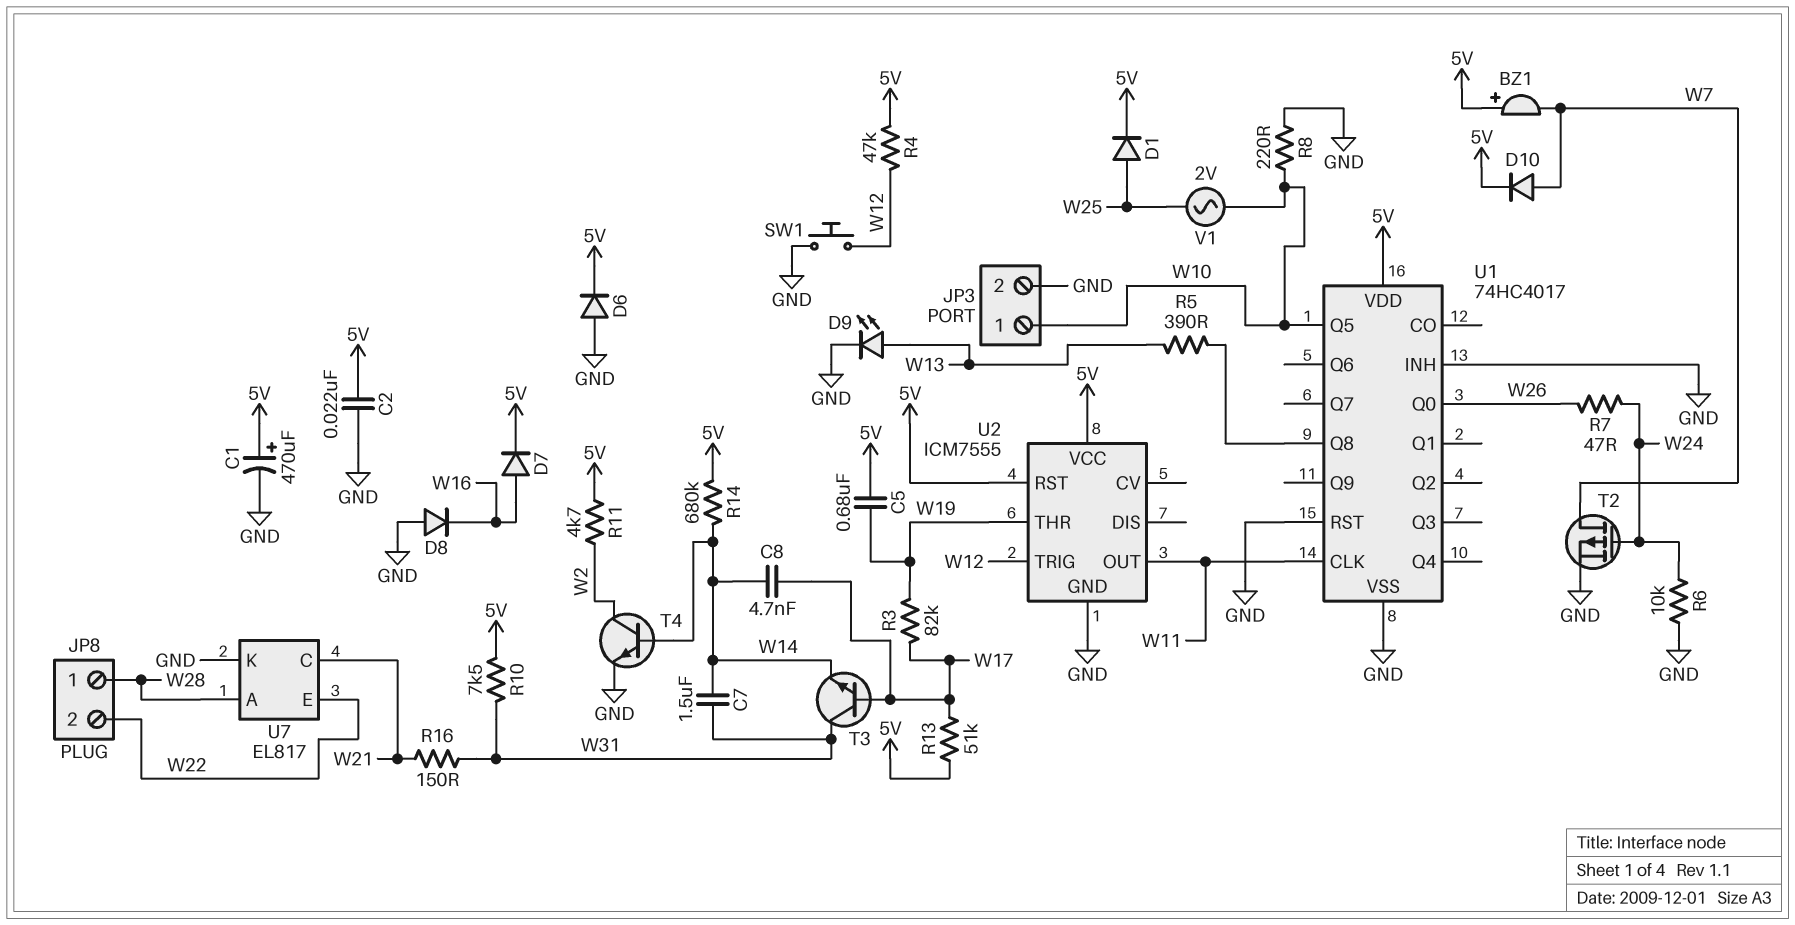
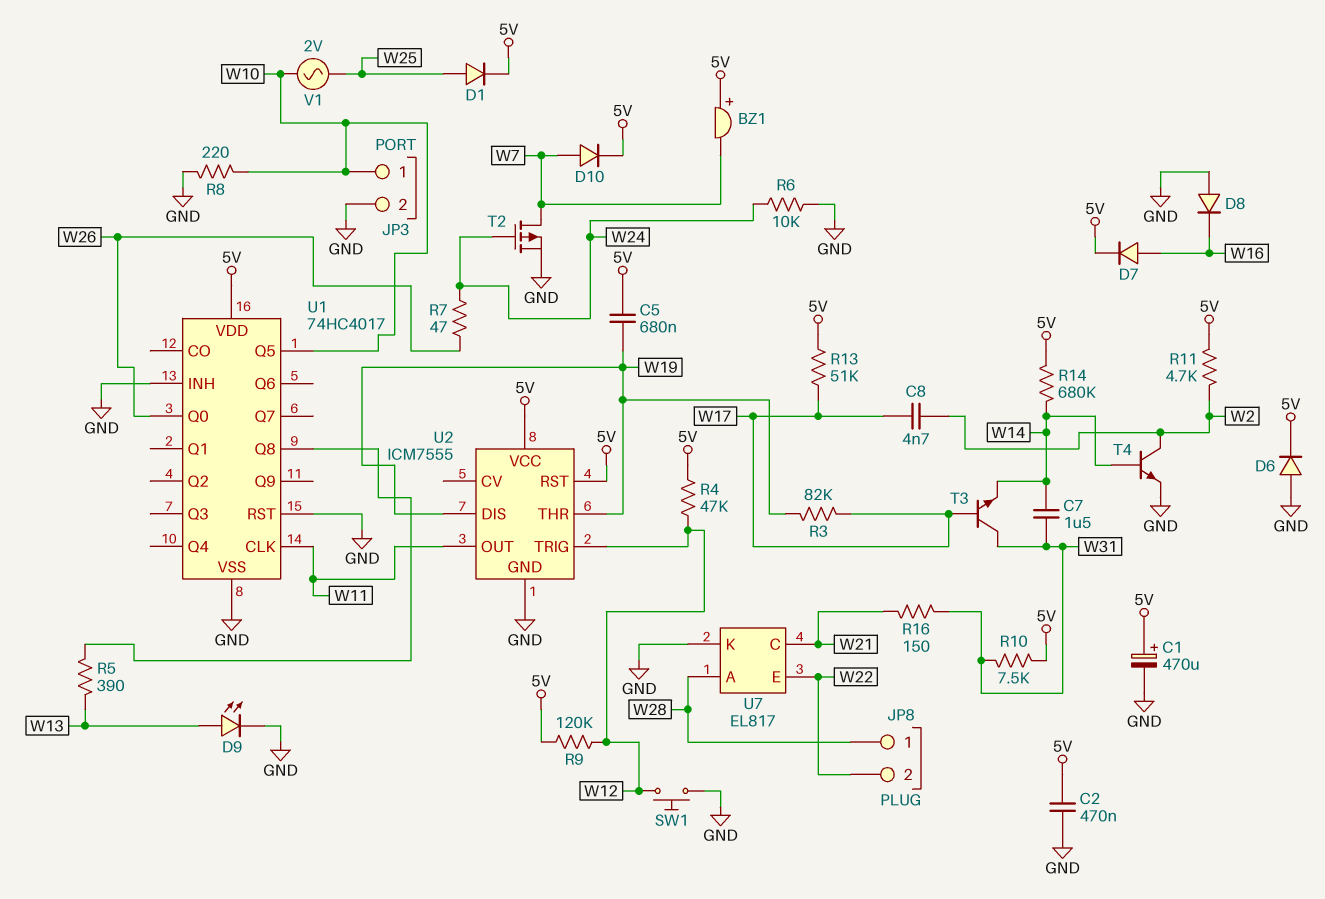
C2: 22nF (5V, GND) -> 470nF (5V, GND)
C8: 4.7nF (W14, W17) -> 4.7nF (W2, W17)
R9: none -> 120k (5V, W12)
U2 pin DIS: none -> W19

